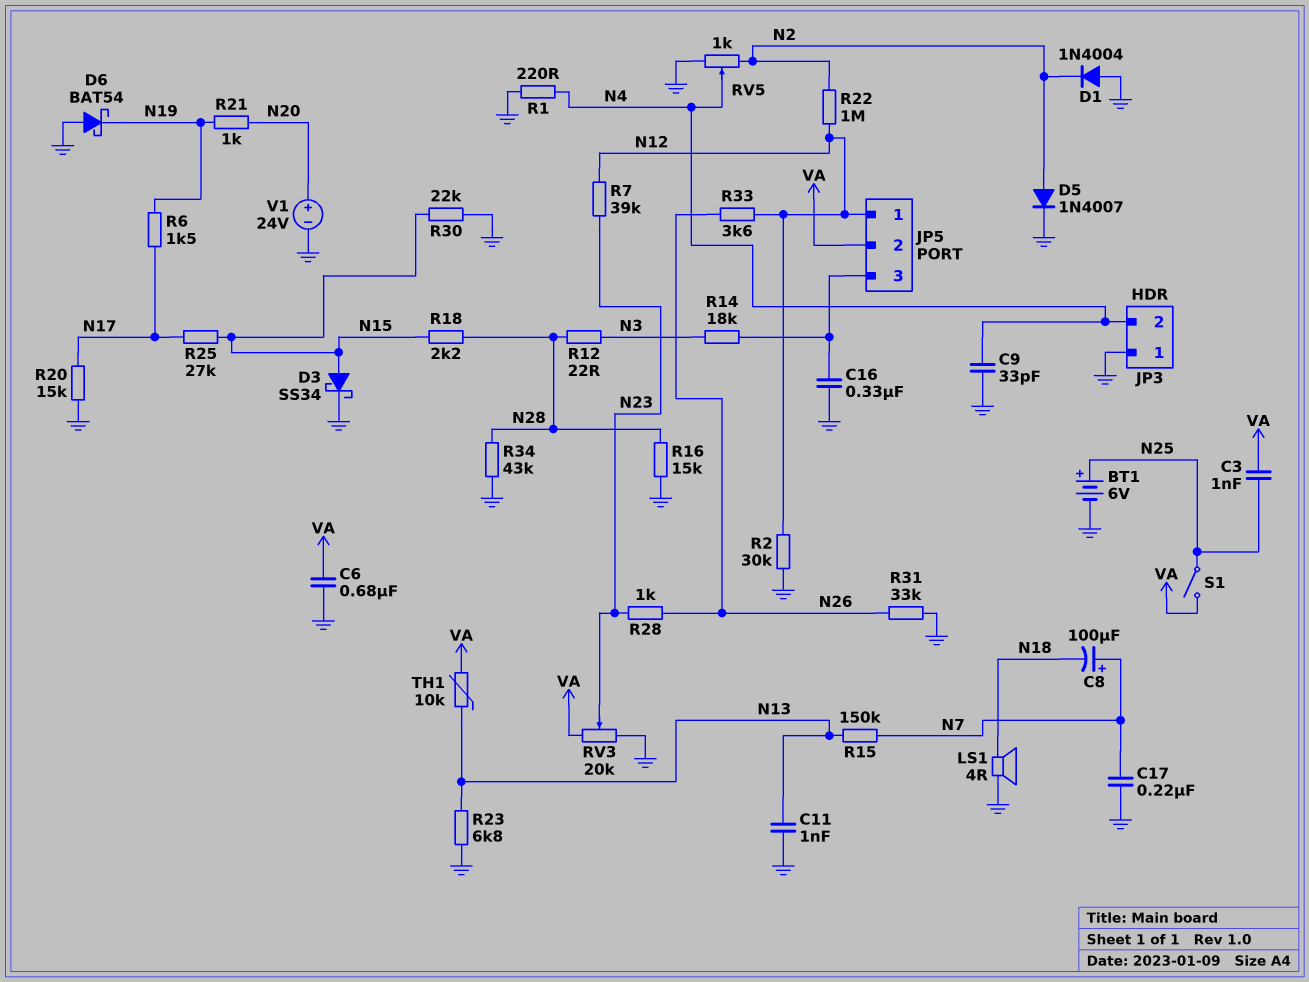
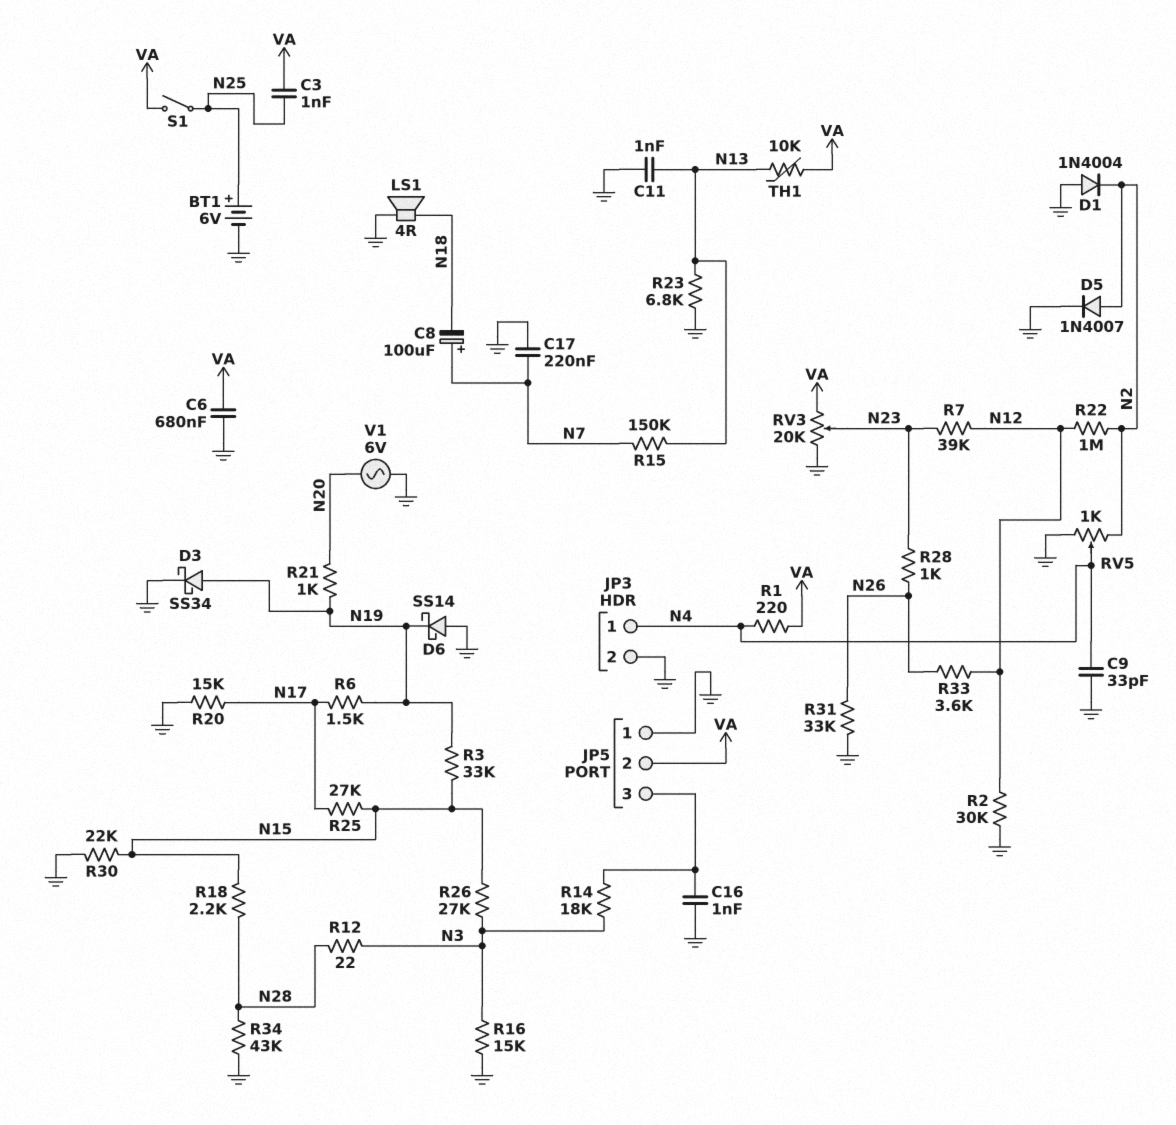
C16: 330nF (GND, JP5/3) -> 1nF (GND, JP5/3)
D3: schottky SS34 (A N15, K GND) -> schottky SS34 (A N19, K GND)
D6: schottky BAT54 (A GND, K N19) -> schottky SS14 (A GND, K N19)
JP3 pin 1: GND -> N4
JP3 pin 2: N4 -> GND
JP5 pin 1: N12 -> GND
R1: 220 (GND, N4) -> 220 (N4, VA)
R3: none -> 33k (N15, N19)
R16: 15k (GND, N28) -> 15k (GND, N3)
R26: none -> 27k (N3, N15)
V1: 24V (plus N20, minus GND) -> AC 6V (GND, N20)

